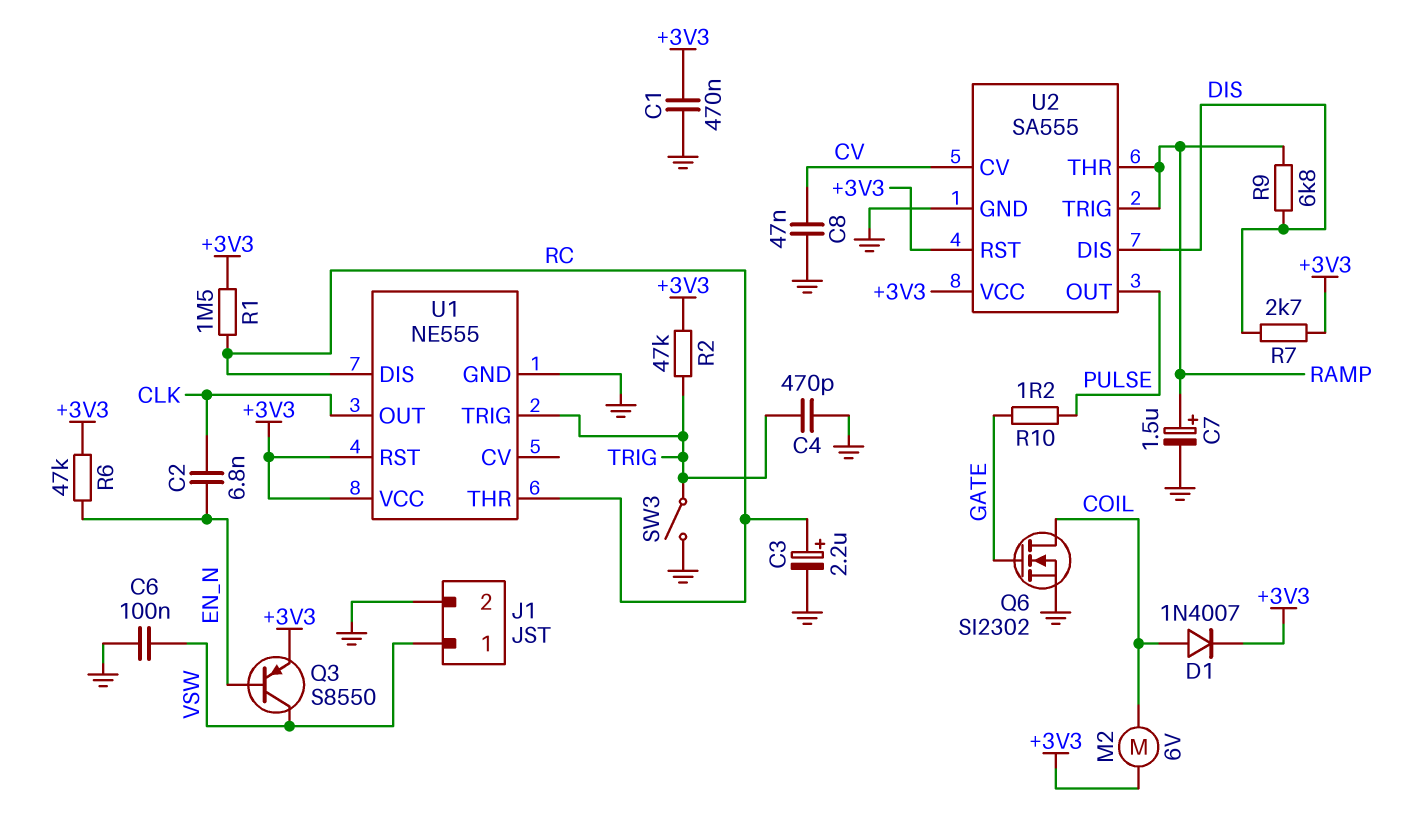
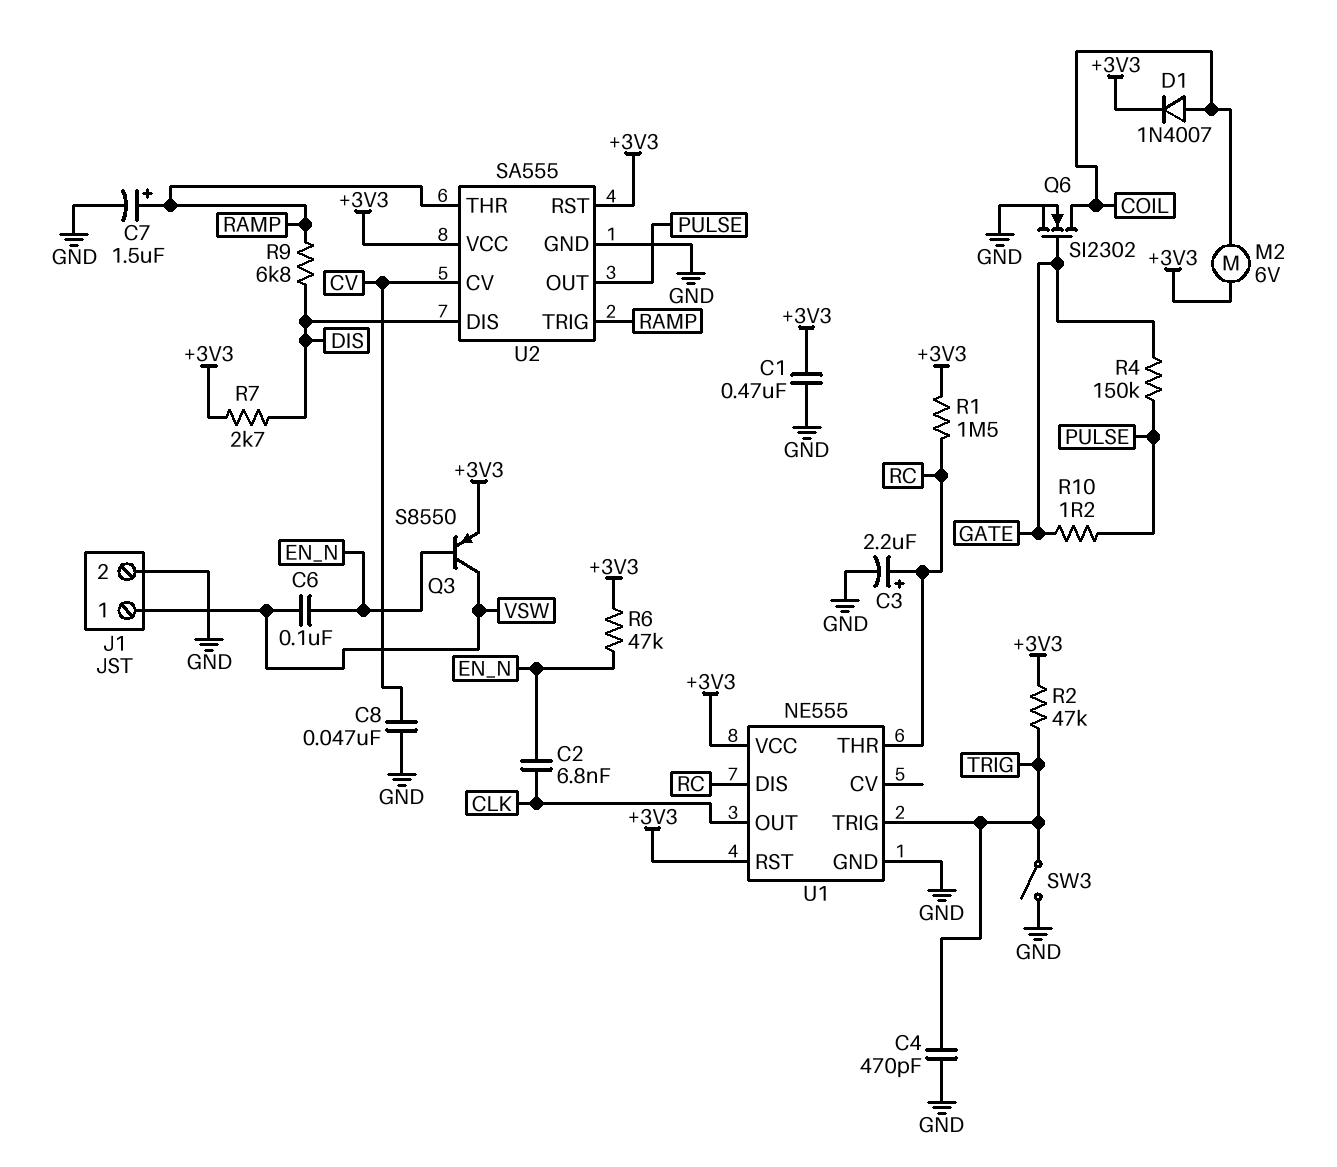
C6: 100nF (GND, VSW) -> 100nF (EN_N, VSW)
R4: none -> 150k (GATE, PULSE)

